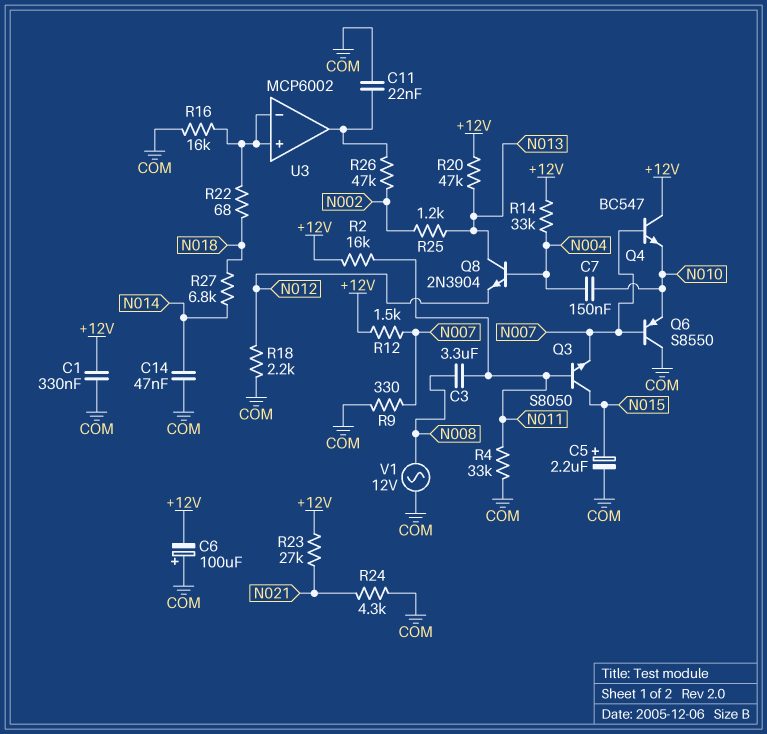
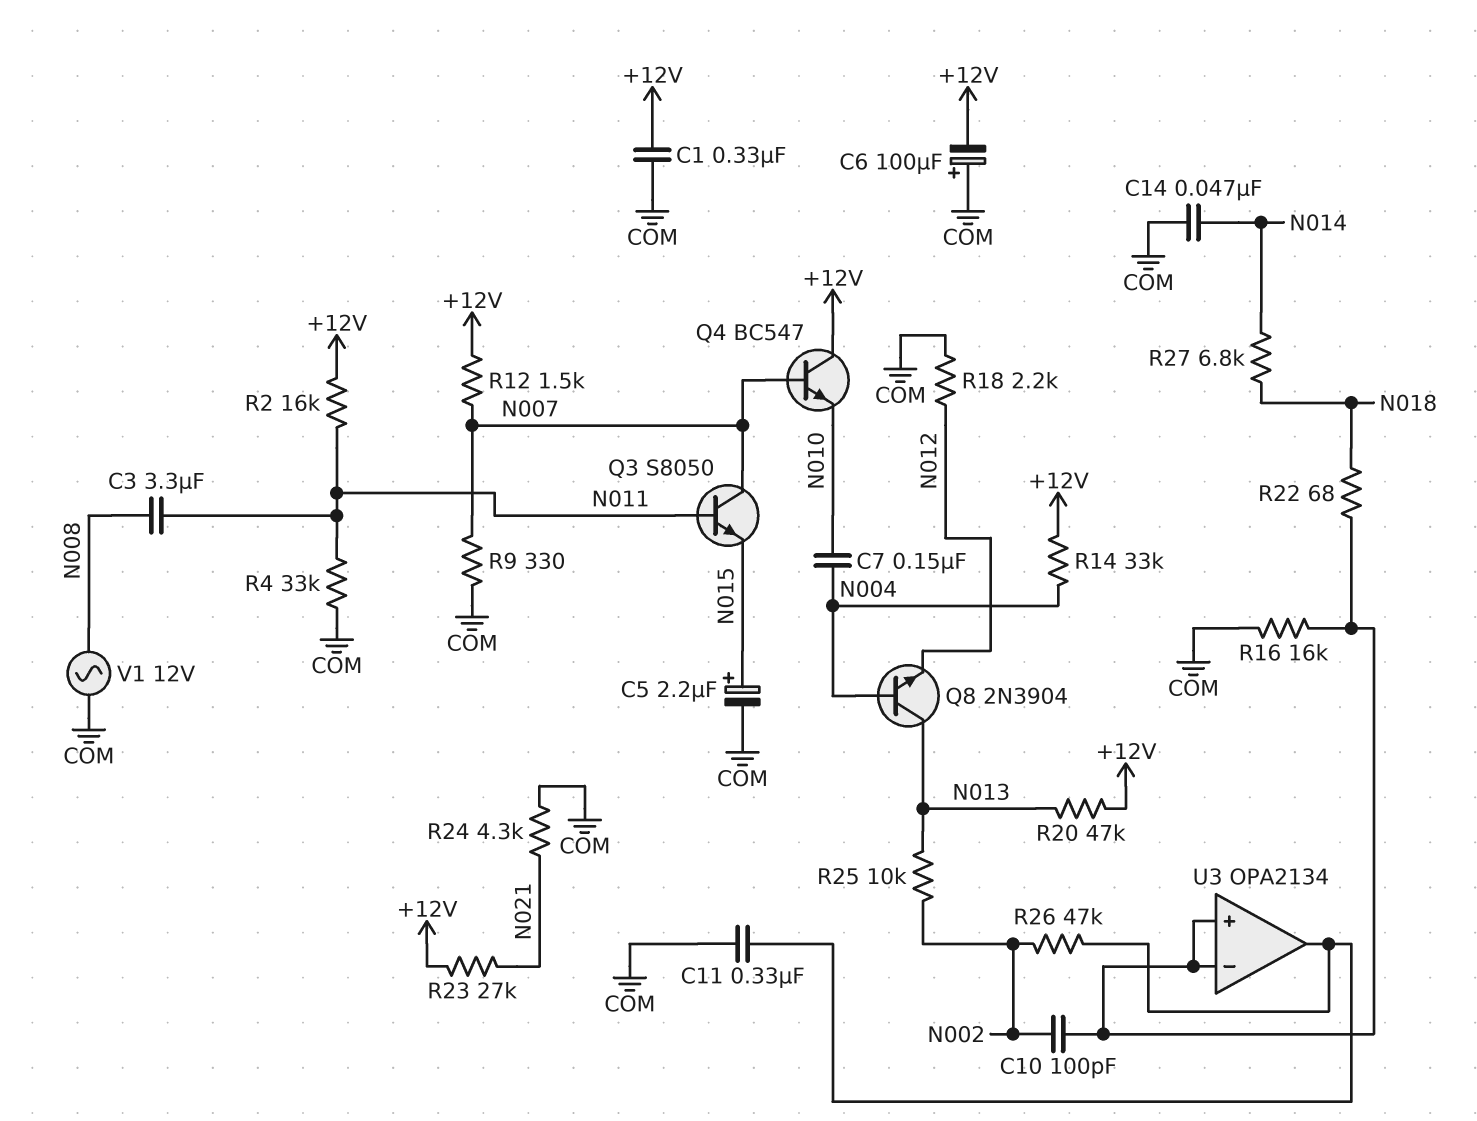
C10: none -> 100pF (N002, U3/in+)
C11: 22nF (COM, U3/out) -> 330nF (COM, U3/out)
Q3: NPN S8050 (B N011, C N015, E N007) -> NPN S8050 (B N011, C N007, E N015)
Q6: PNP S8550 (B N007, C COM, E N010) -> none
R25: 1.2k (N002, N013) -> 10k (N002, N013)
U3: MCP6002 -> OPA2134

